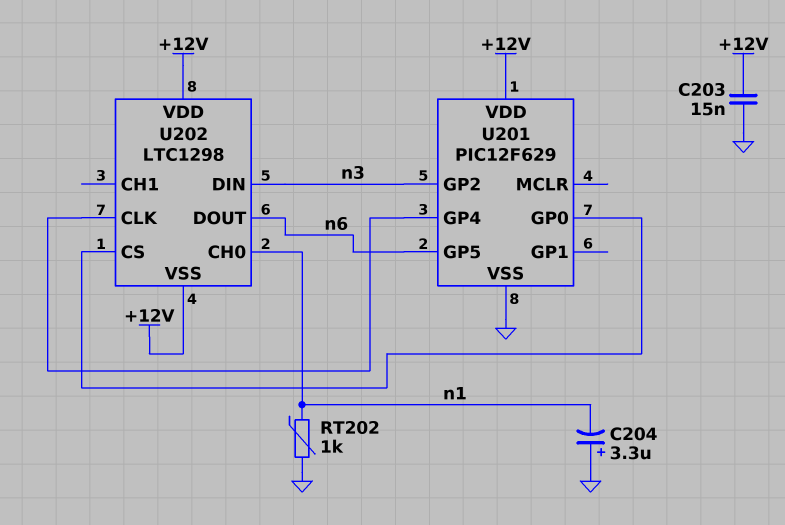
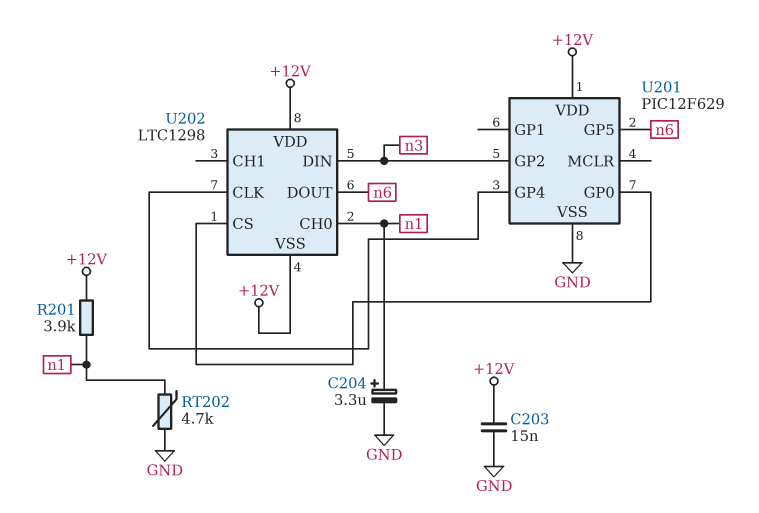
C204: 3.3uF (plus GND, minus n1) -> 3.3uF (plus n1, minus GND)
R201: none -> 3.9k (+12V, n1)
RT202: 1k (GND, n1) -> 4.7k (GND, n1)

